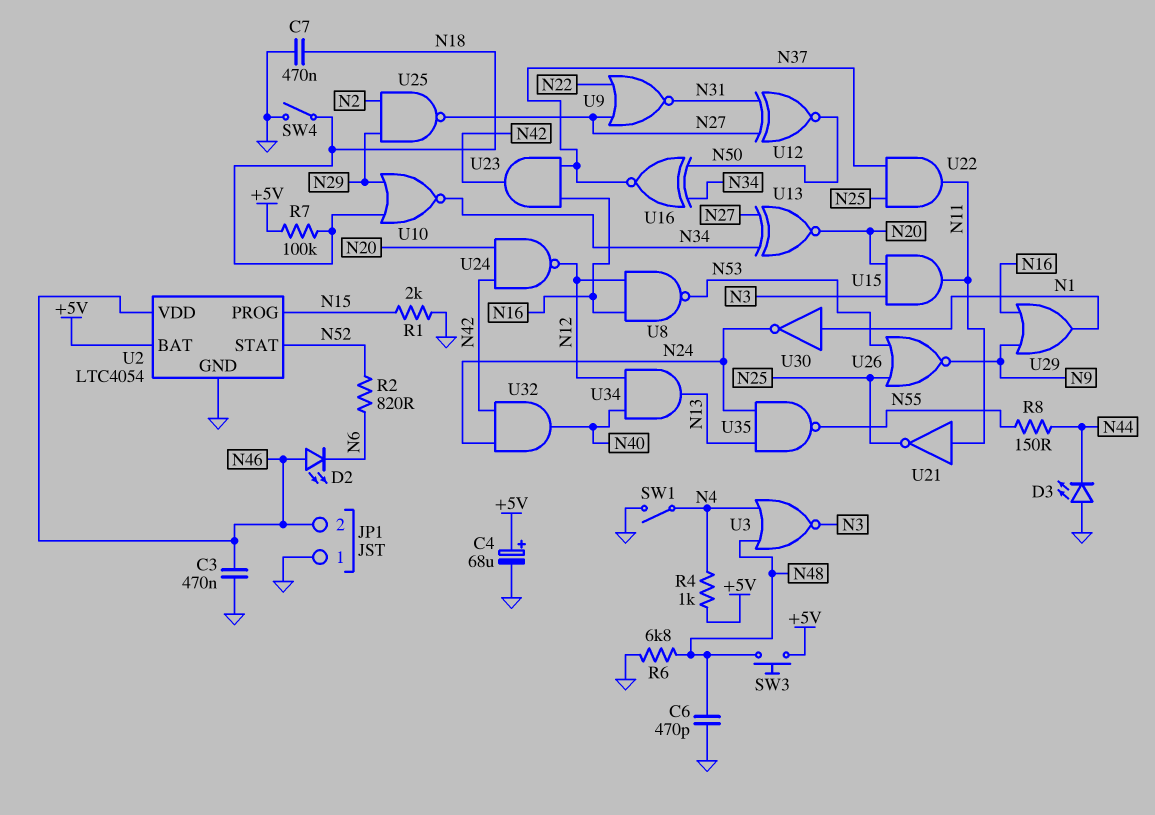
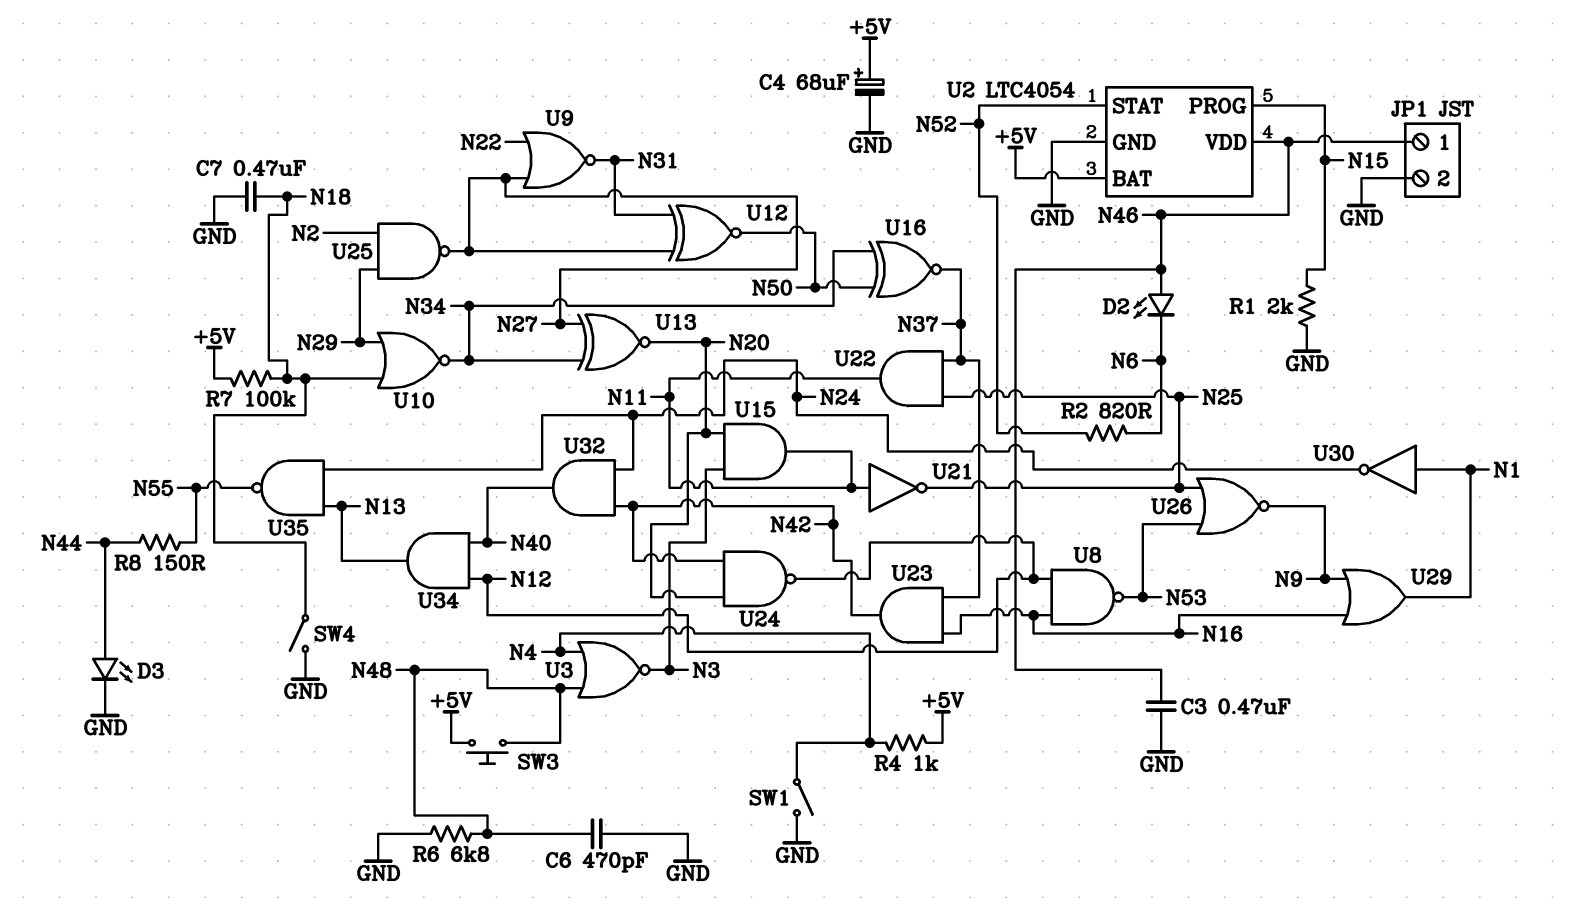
D3: LED (A GND, K N44) -> LED (A N44, K GND)
JP1 pin 1: GND -> N46
JP1 pin 2: N46 -> GND

